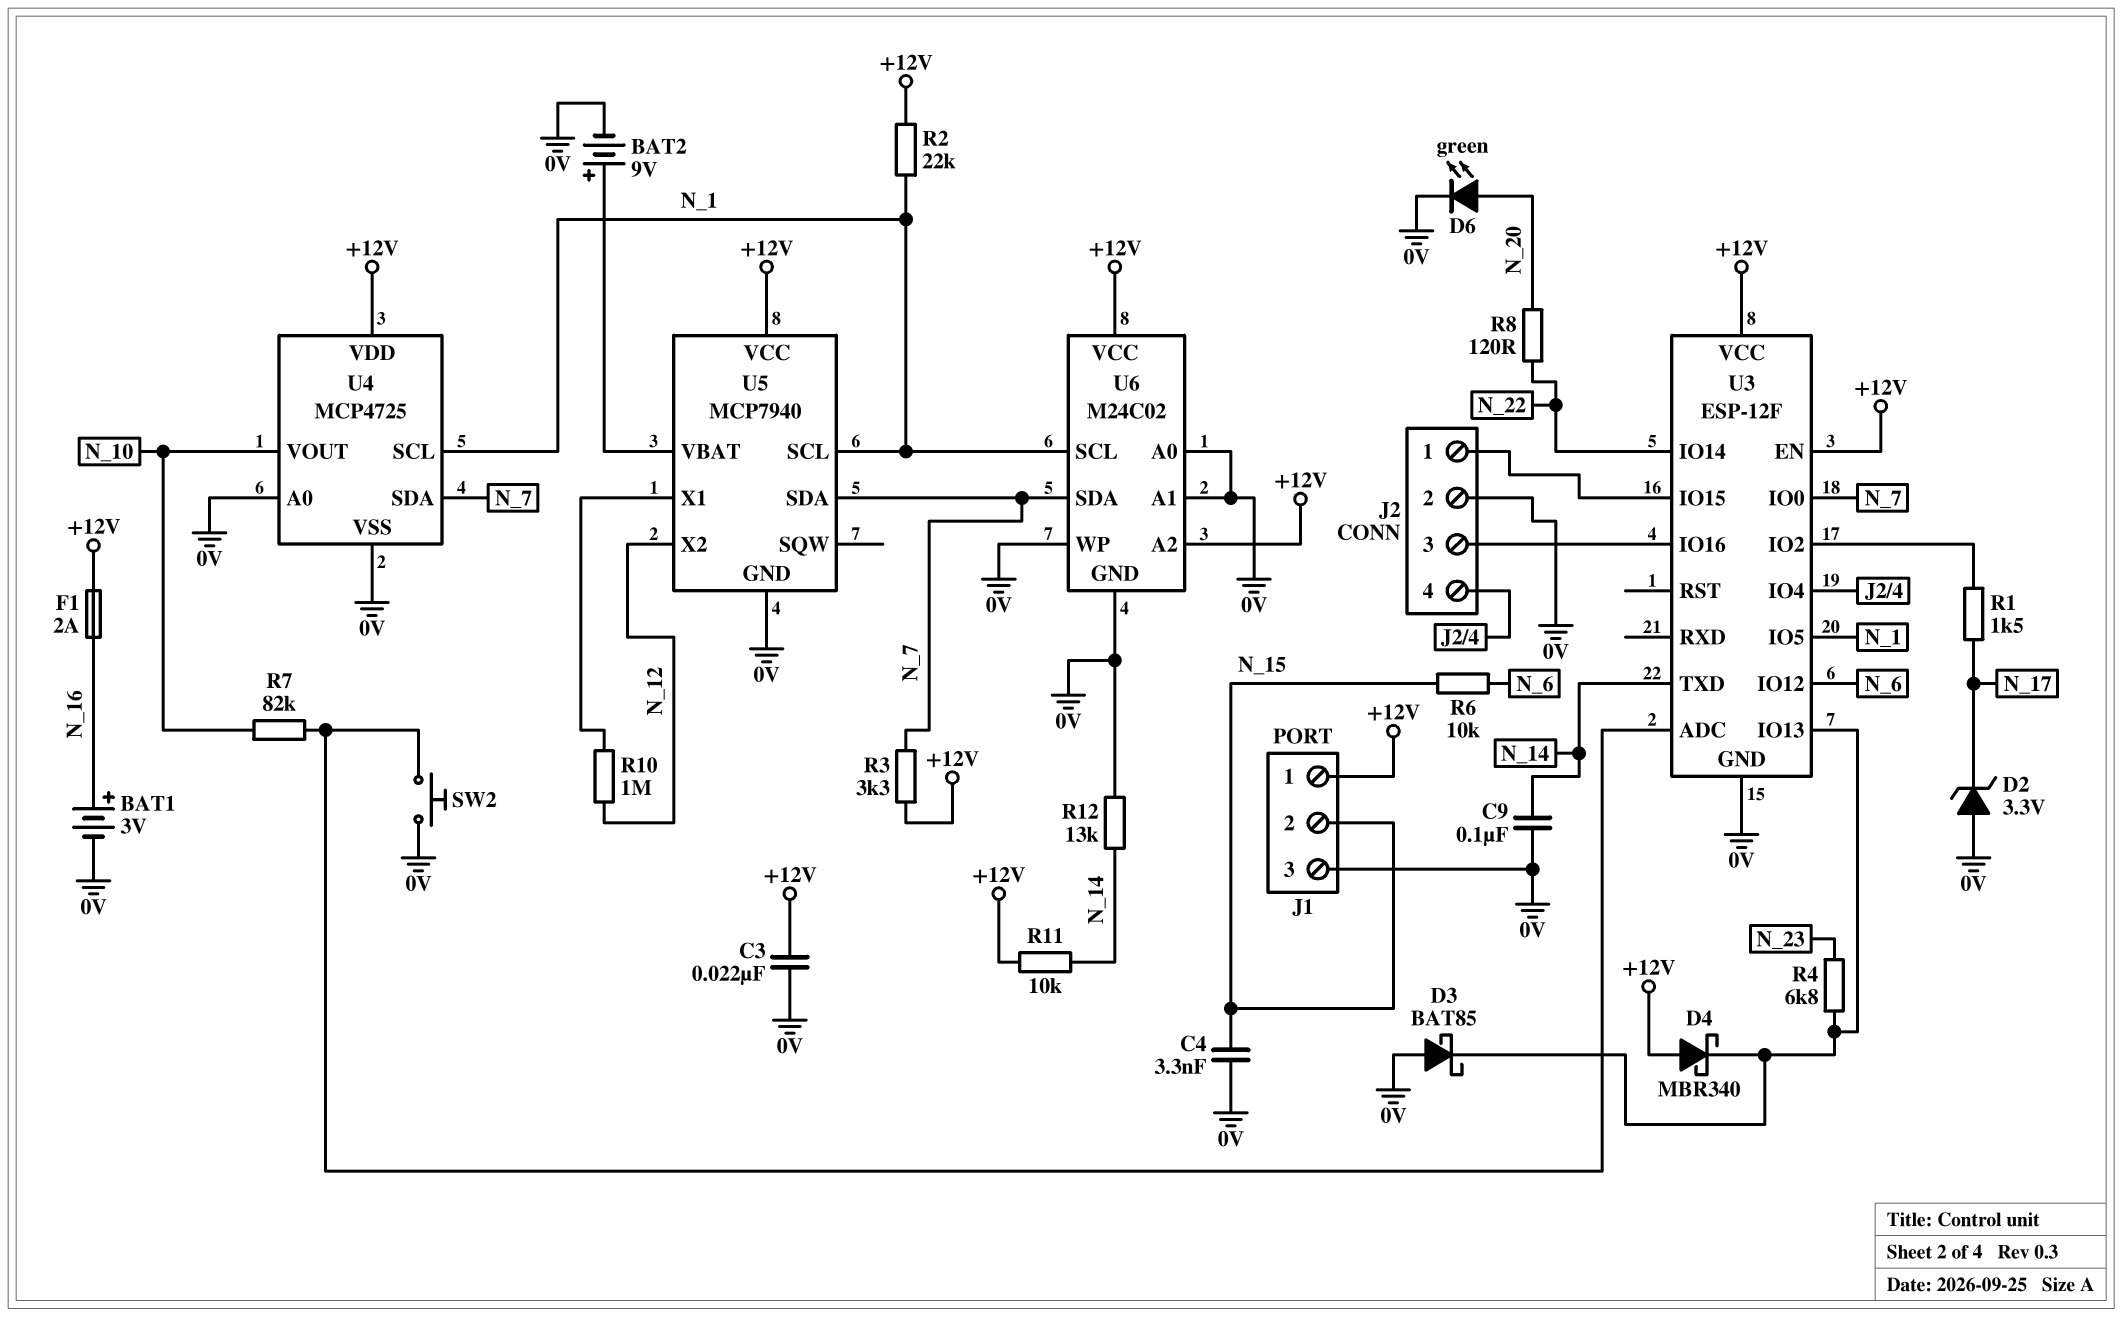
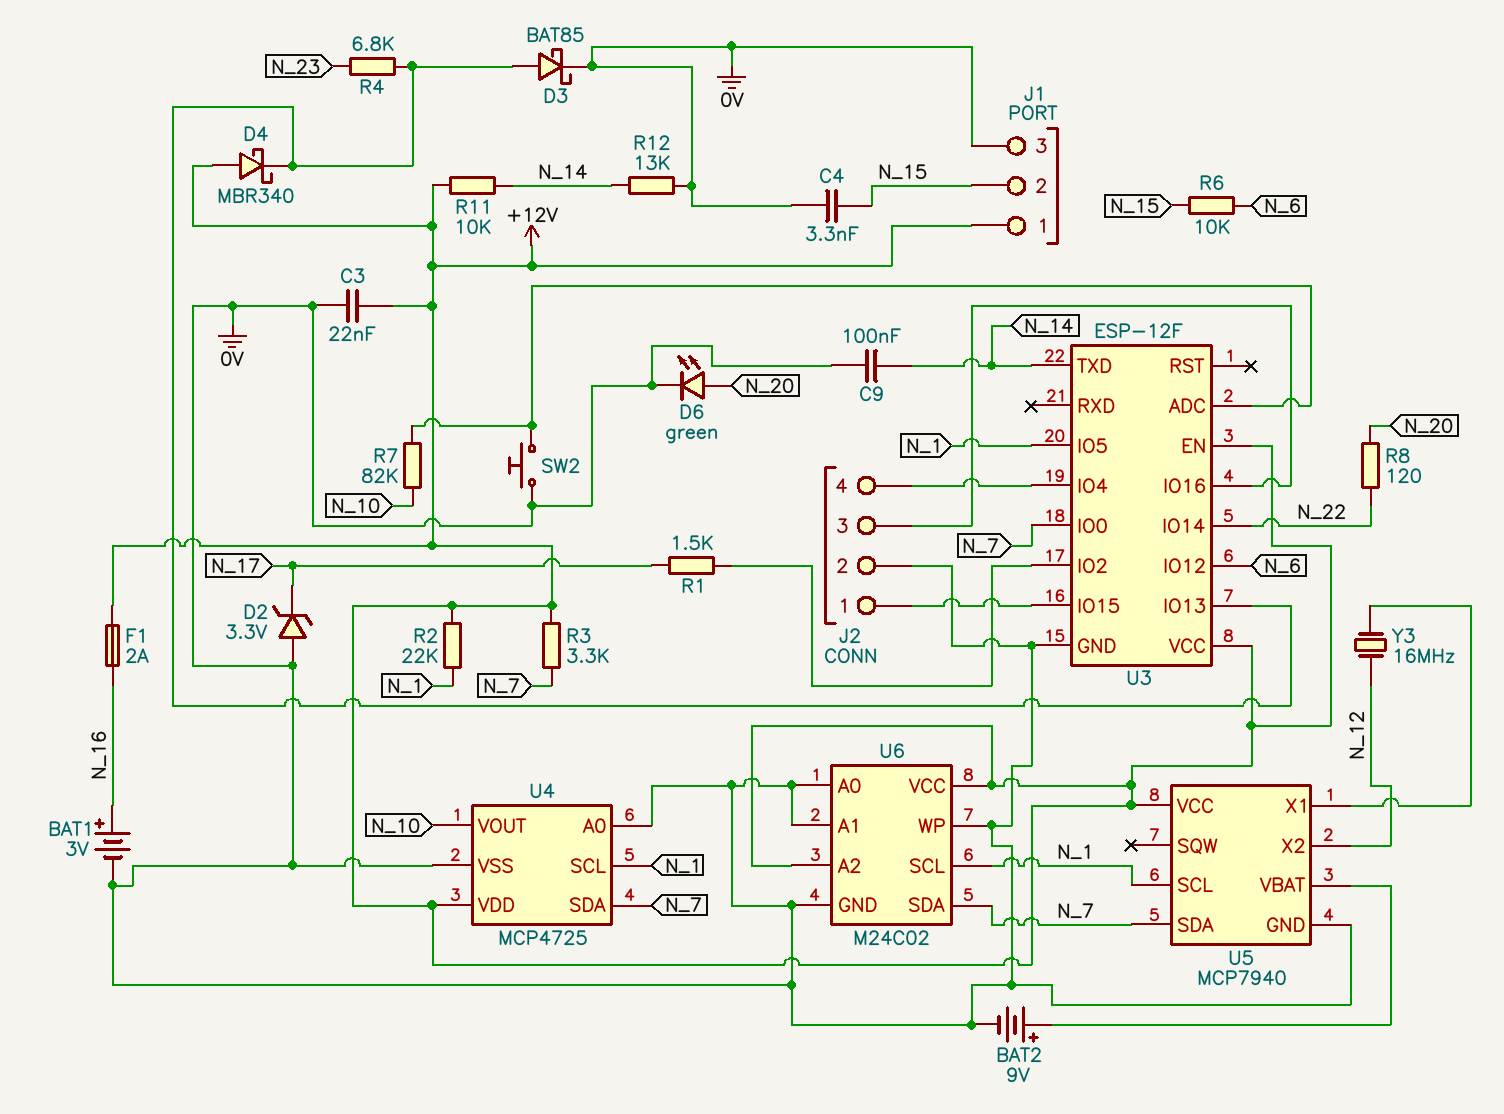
D3: schottky BAT85 (A 0V, K U3/IO13) -> schottky BAT85 (A U3/IO13, K 0V)
R10: 1M (N_12, U5/X1) -> none
Y3: none -> 16MHz (N_12, U5/X1)

